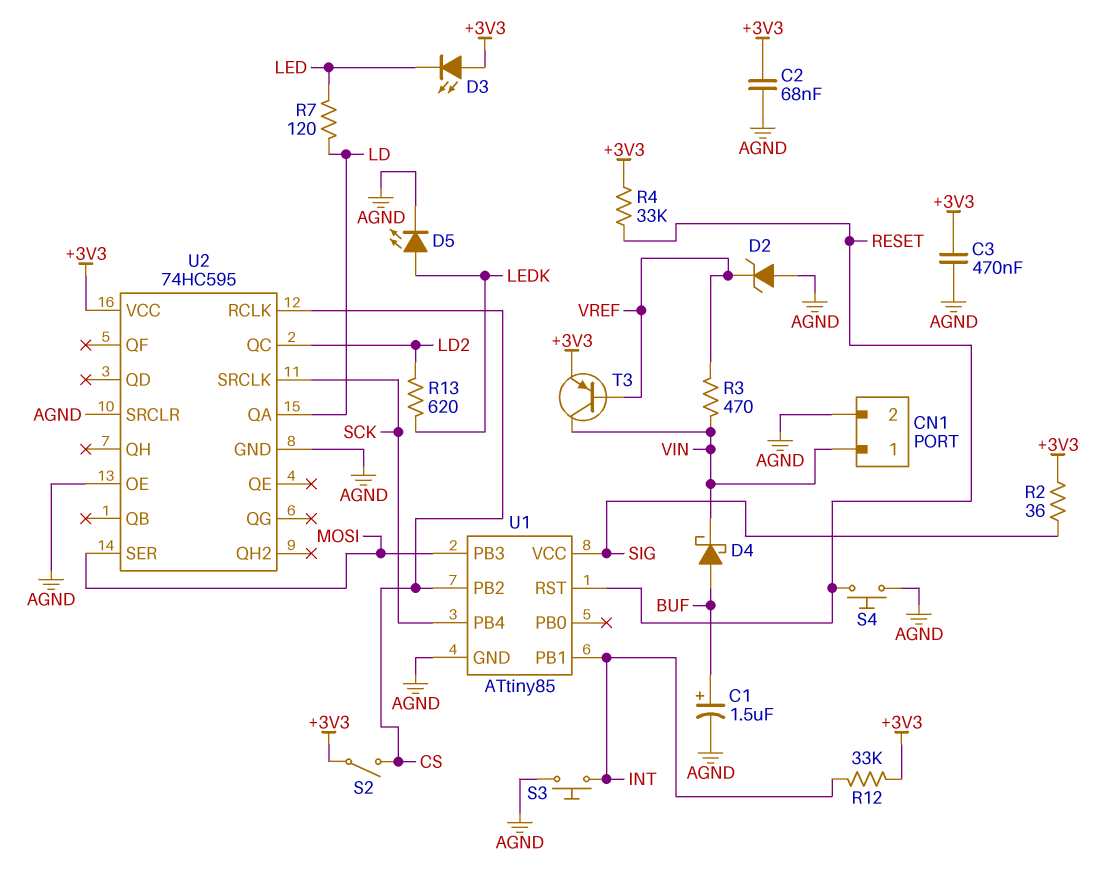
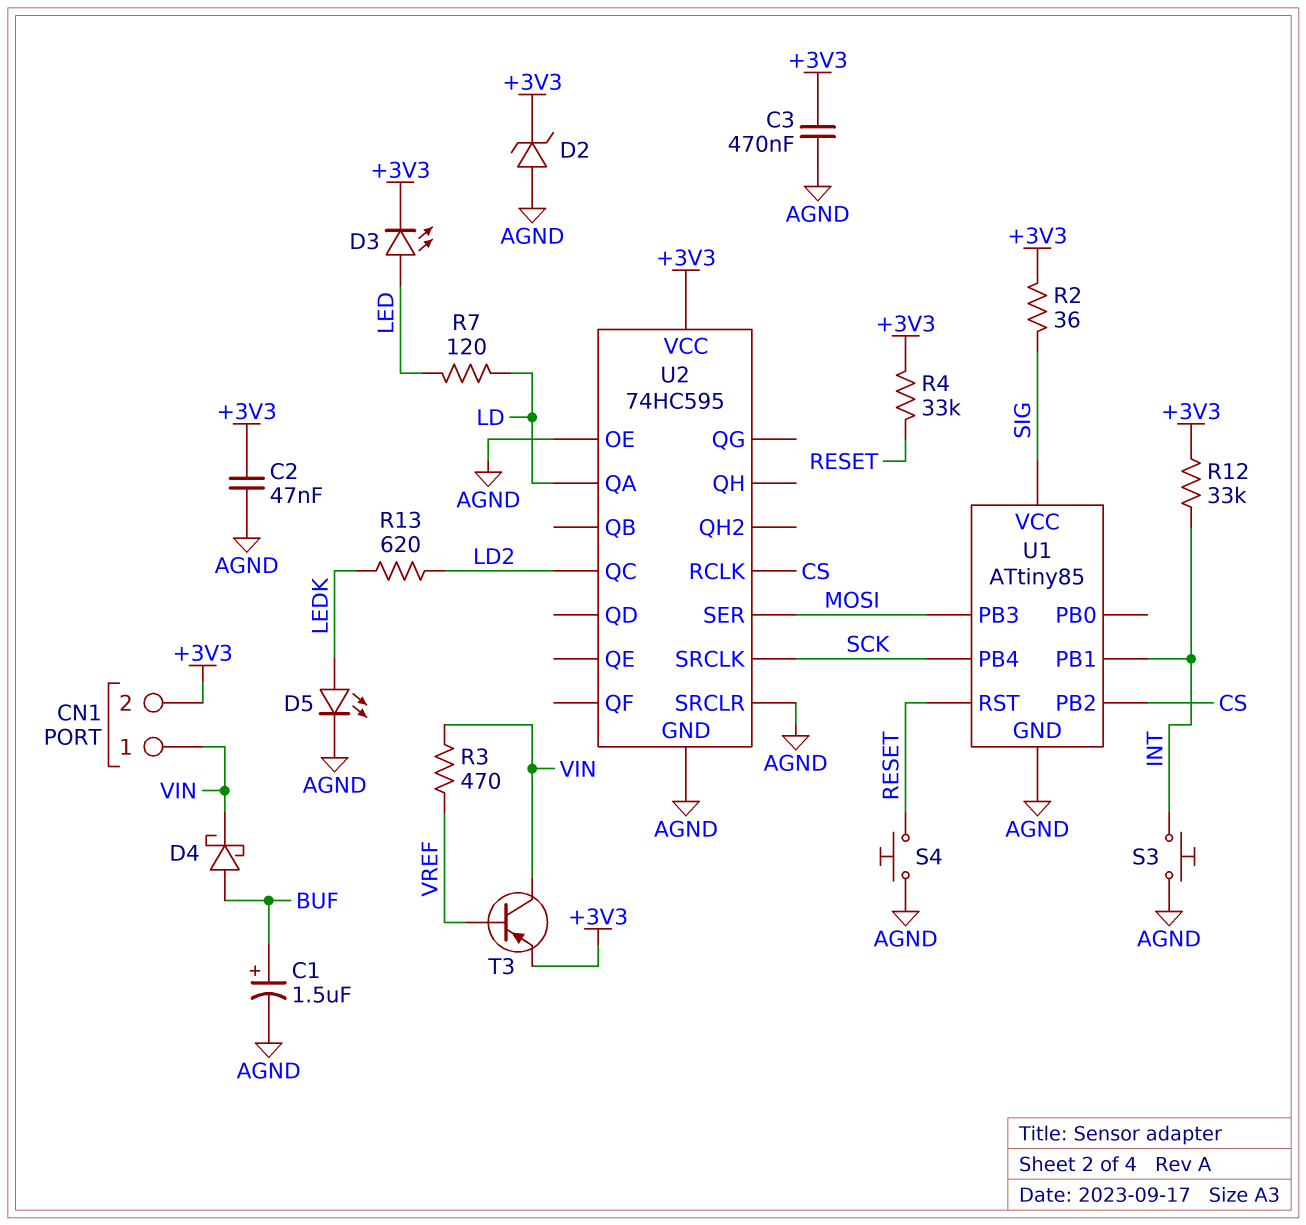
C2: 68nF (+3V3, AGND) -> 47nF (+3V3, AGND)
CN1 pin 2: AGND -> +3V3
D2: zener (A AGND, K VREF) -> zener (A AGND, K +3V3)
D3: LED (A +3V3, K LED) -> LED (A LED, K +3V3)
S2: switch (+3V3, CS) -> none

